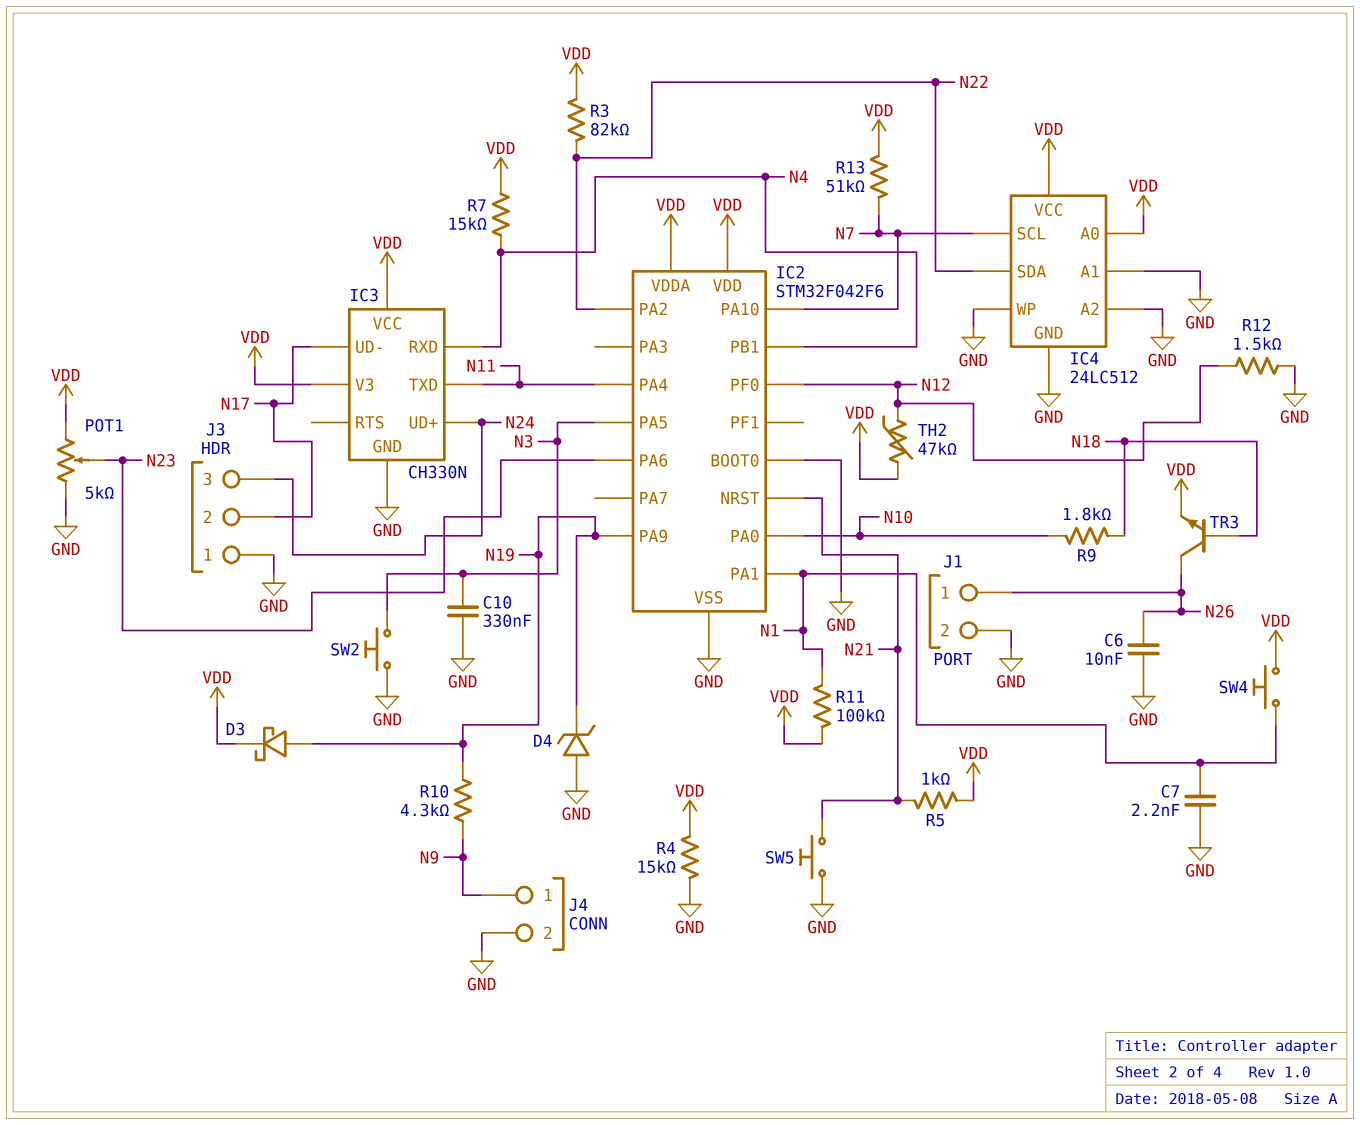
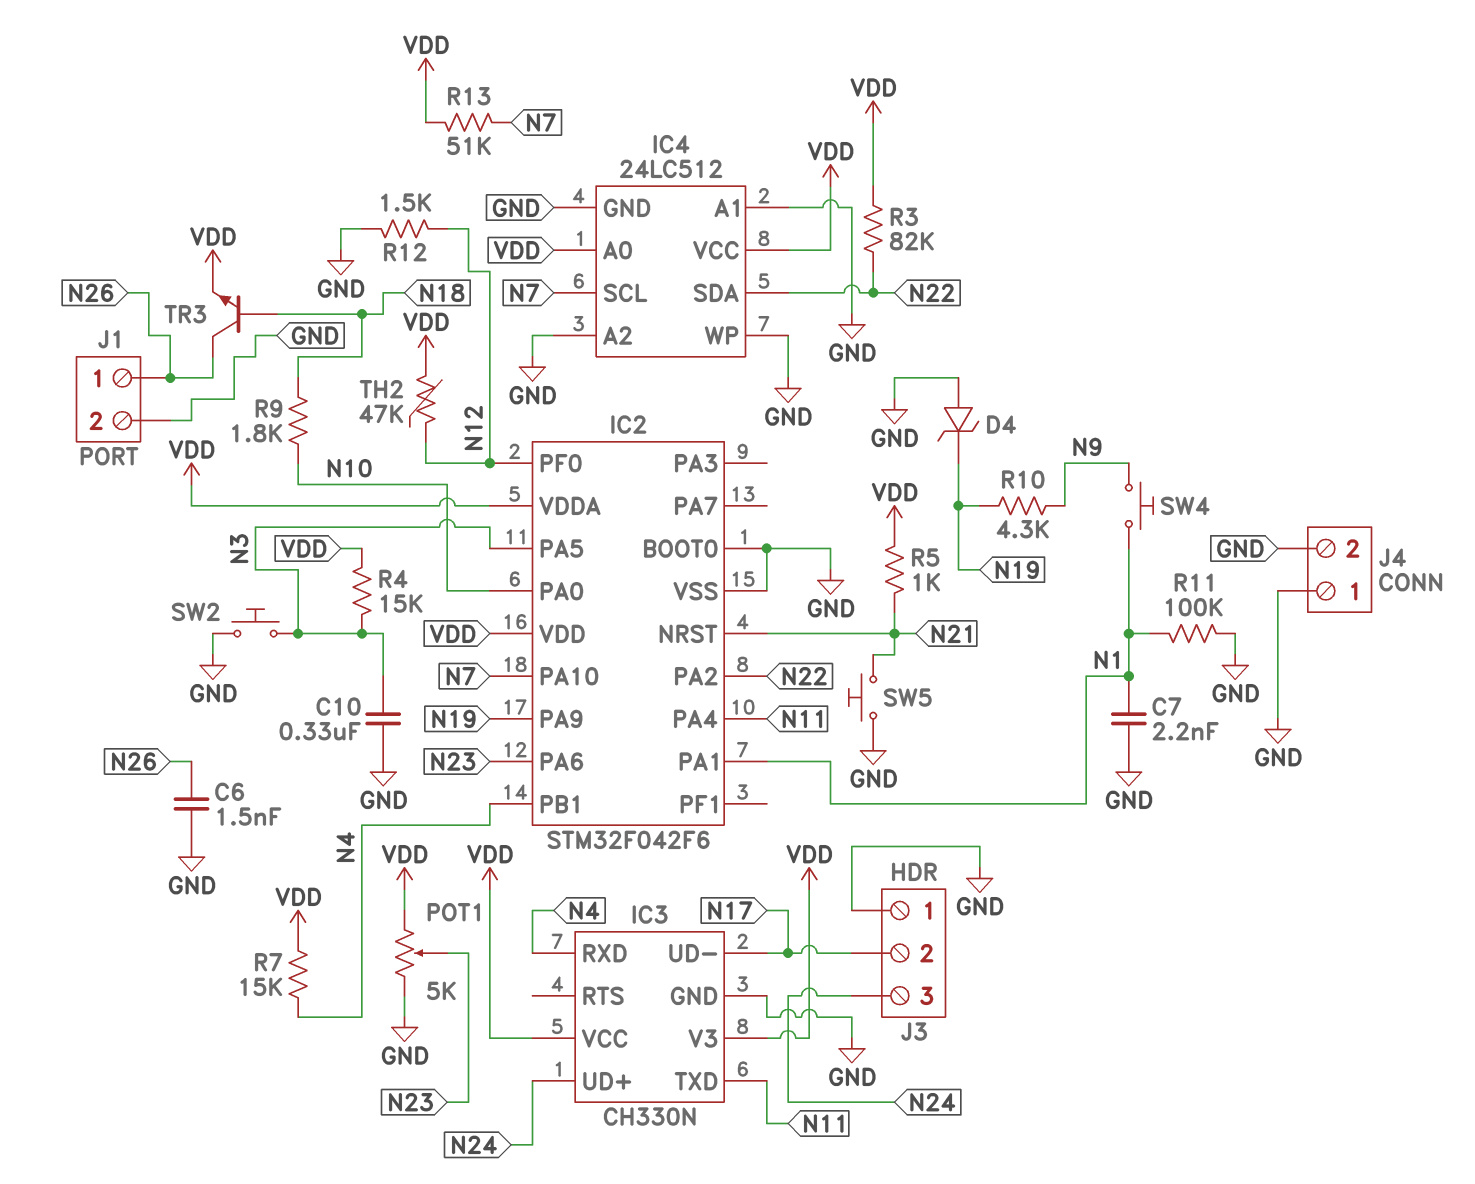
C6: 10nF (GND, N26) -> 1.5nF (GND, N26)
D3: schottky (A N19, K VDD) -> none
J4 pin 1: N9 -> GND
R4: 15k (GND, VDD) -> 15k (N3, VDD)
R11: 100k (N1, VDD) -> 100k (GND, N1)
SW4: button (N1, VDD) -> button (N1, N9)

